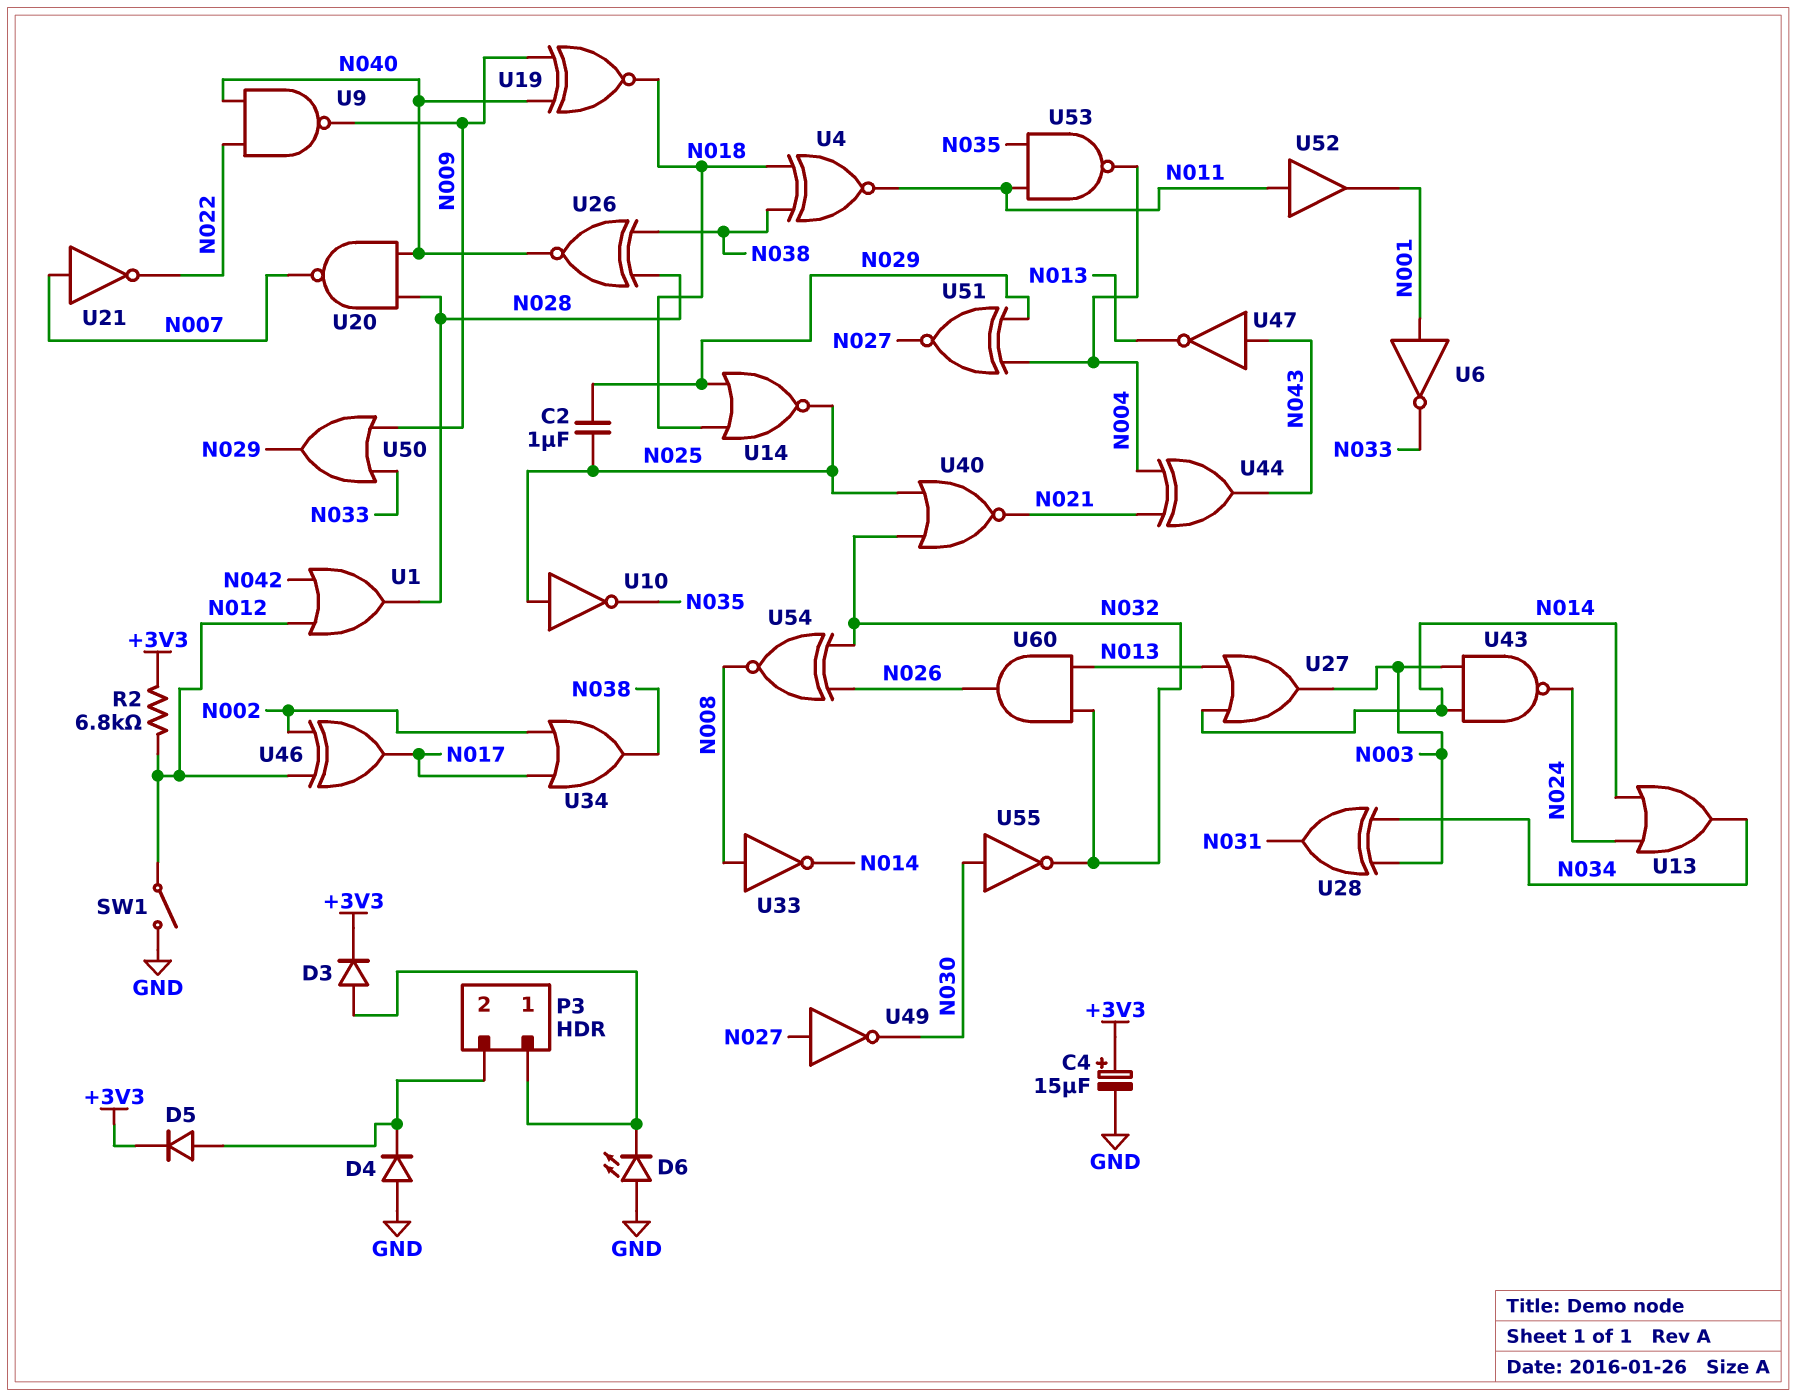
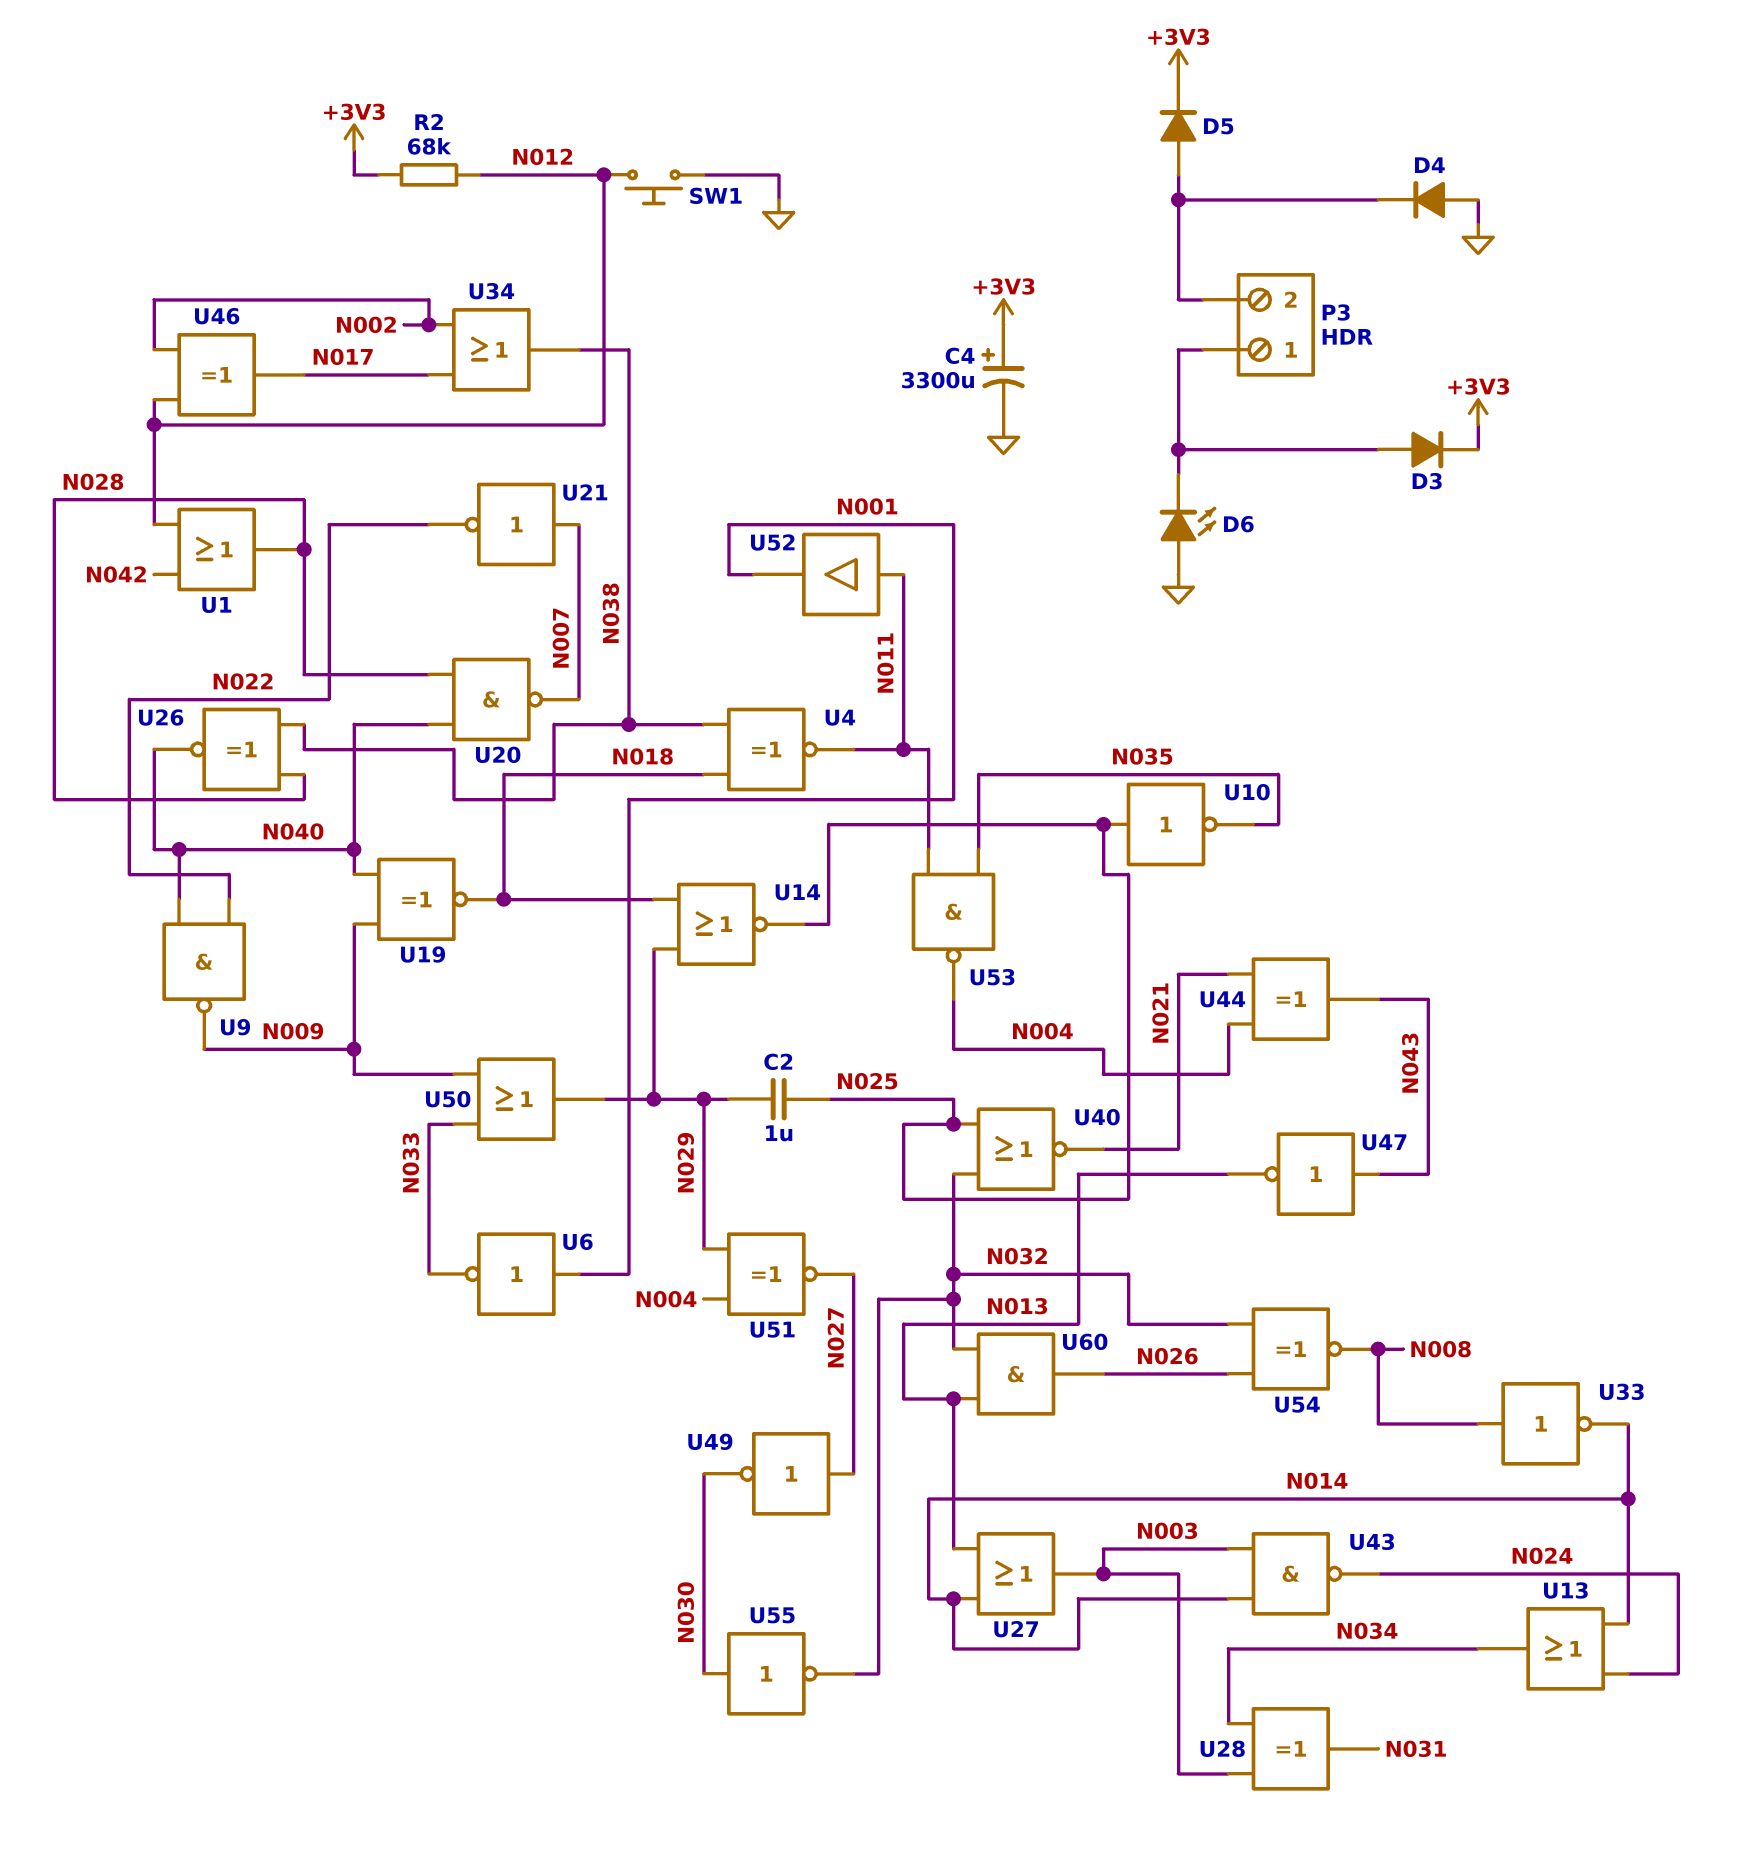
C4: 15uF (plus +3V3, minus GND) -> 3300uF (plus +3V3, minus GND)
R2: 6.8k (+3V3, N012) -> 68k (+3V3, N012)
SW1: switch (GND, N012) -> button (GND, N012)

